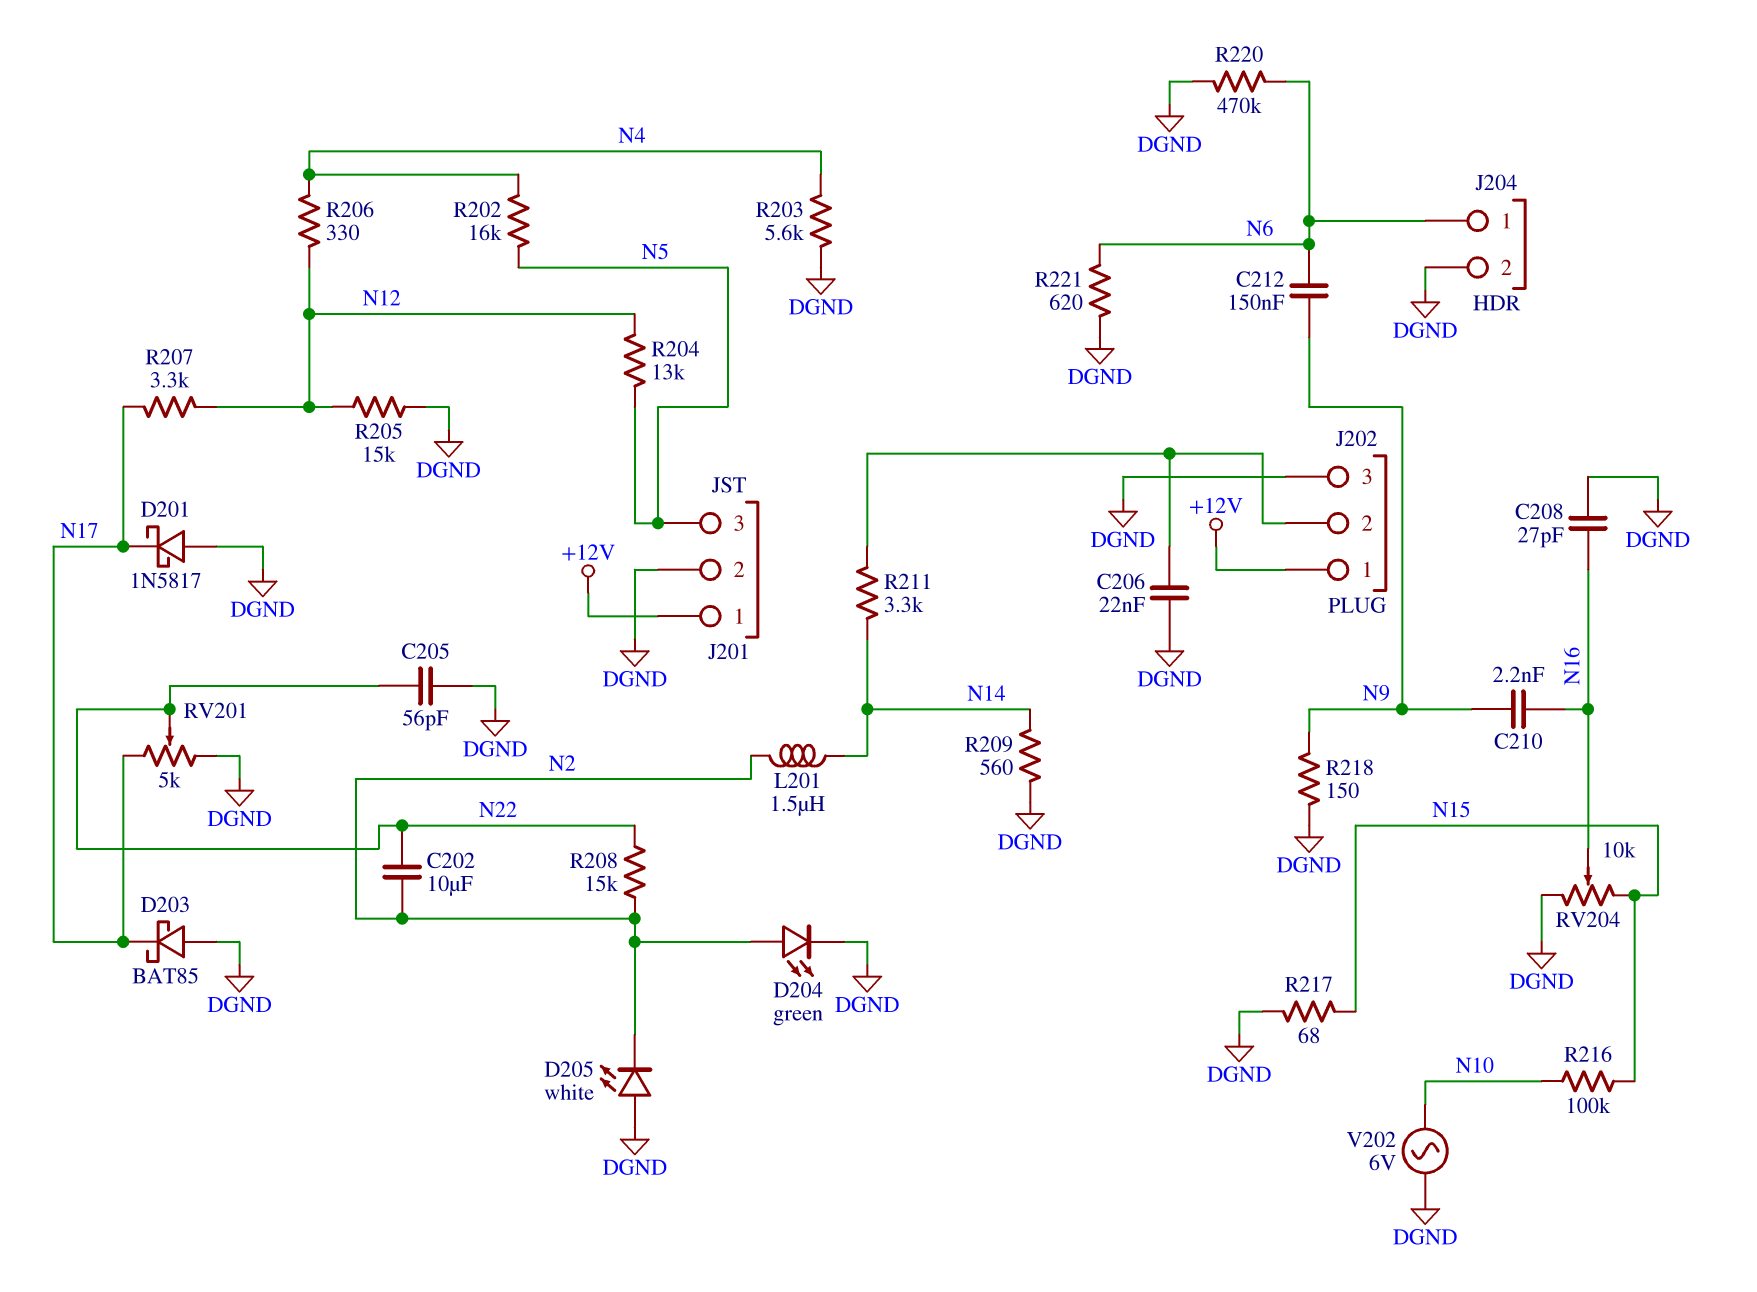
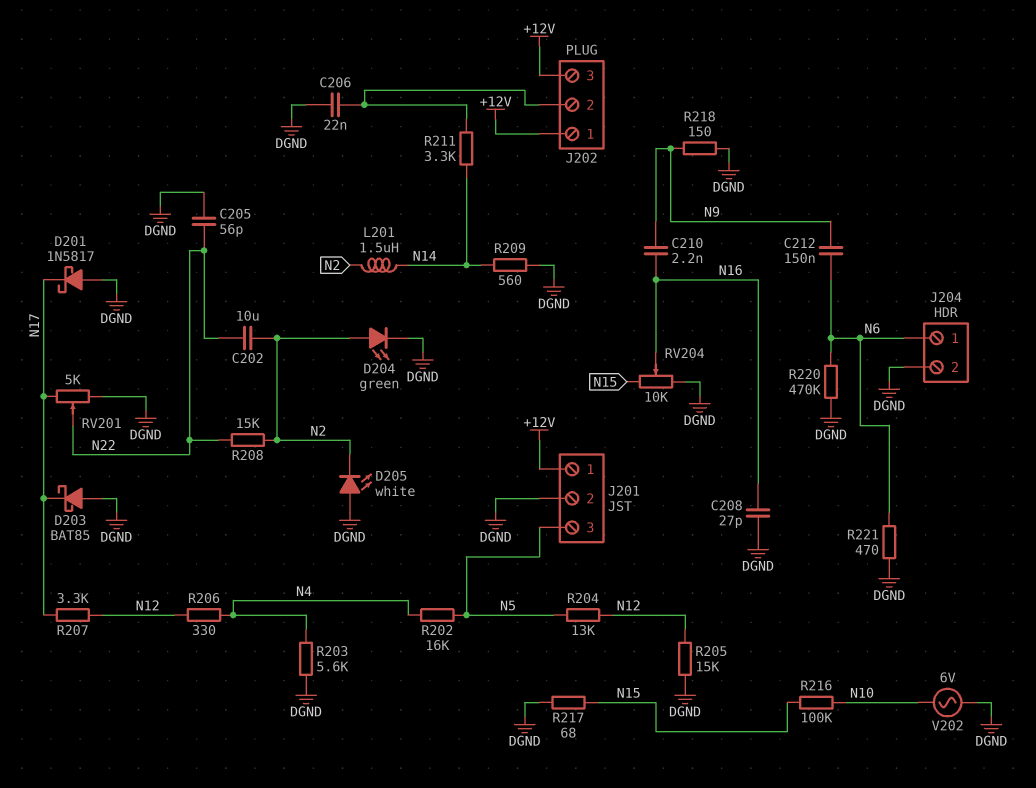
J202 pin 3: DGND -> +12V
R221: 620 (DGND, N6) -> 470 (DGND, N6)

